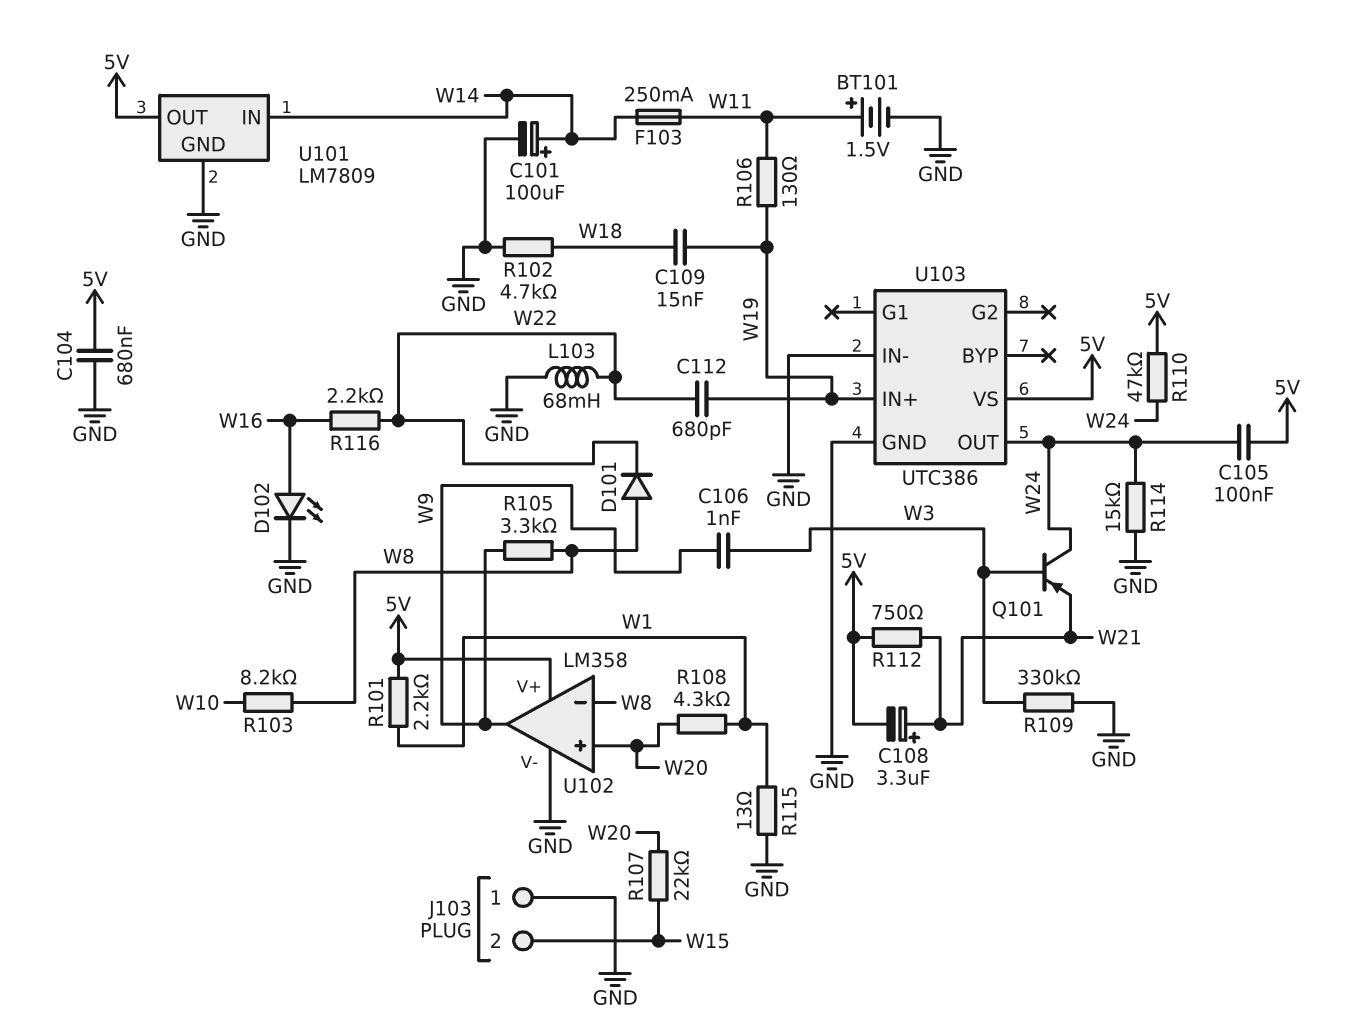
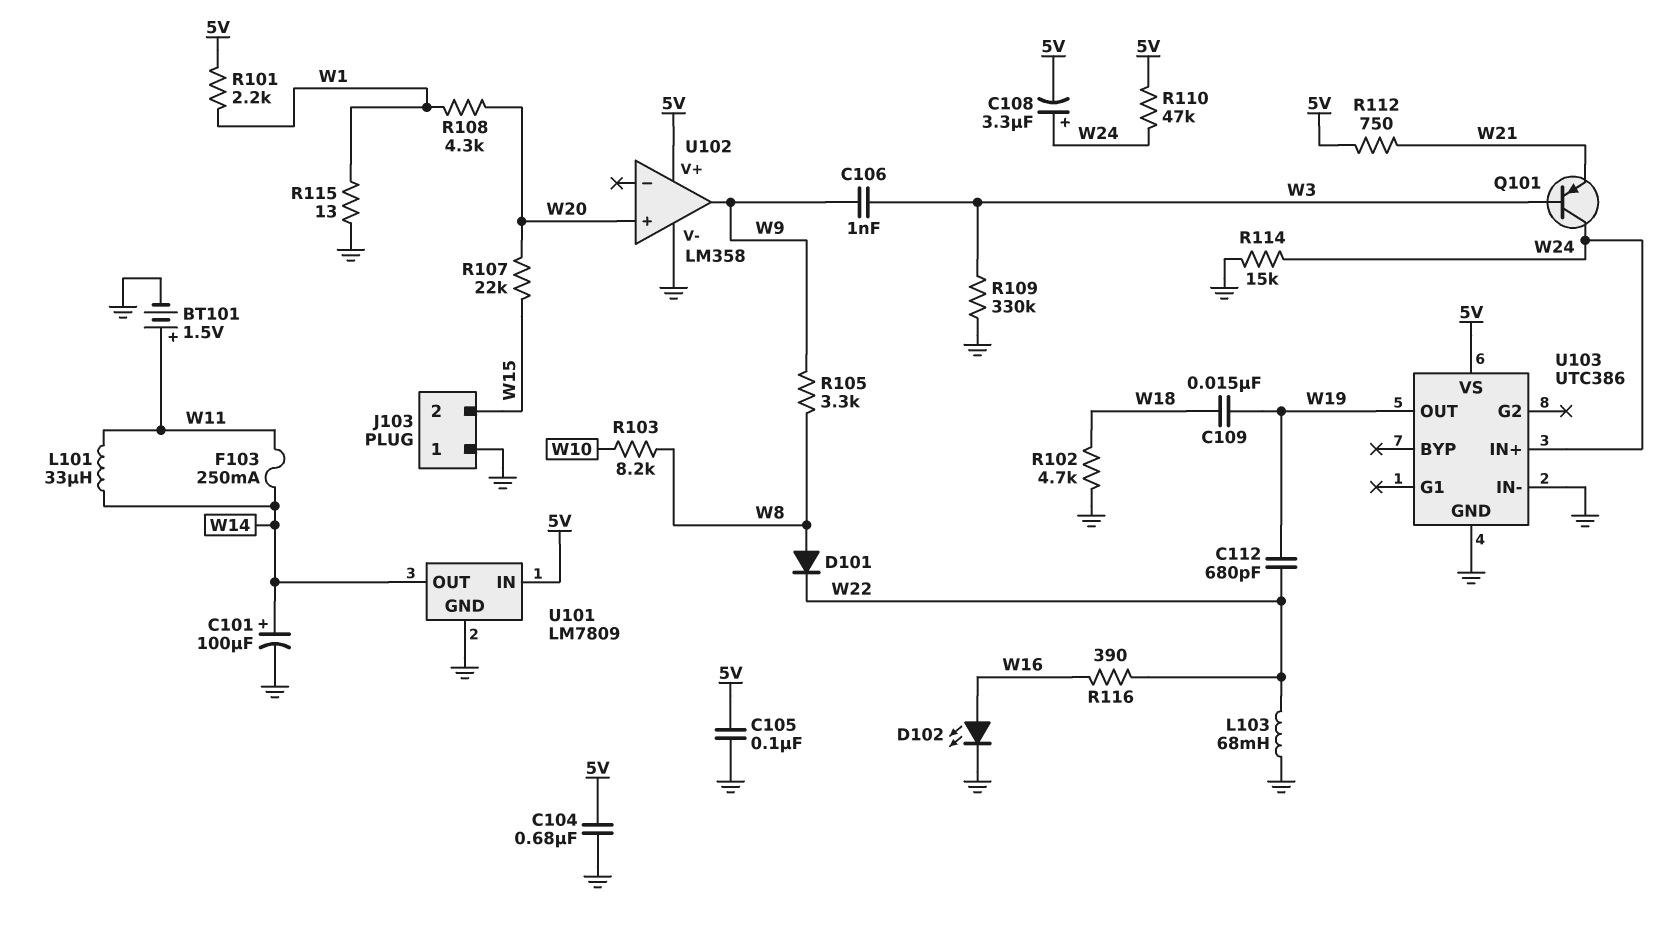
C105: 100nF (5V, W24) -> 100nF (5V, GND)
C108: 3.3uF (plus W21, minus 5V) -> 3.3uF (plus W24, minus 5V)
L101: none -> 33uH (W11, W14)
R106: 130 (W11, W19) -> none
R116: 2.2k (W16, W22) -> 390 (W16, W22)
U101 pin IN: W14 -> 5V
U101 pin OUT: 5V -> W14
U102 pin in-: W8 -> none
U103 pin IN+: W19 -> W24
U103 pin OUT: W24 -> W19

